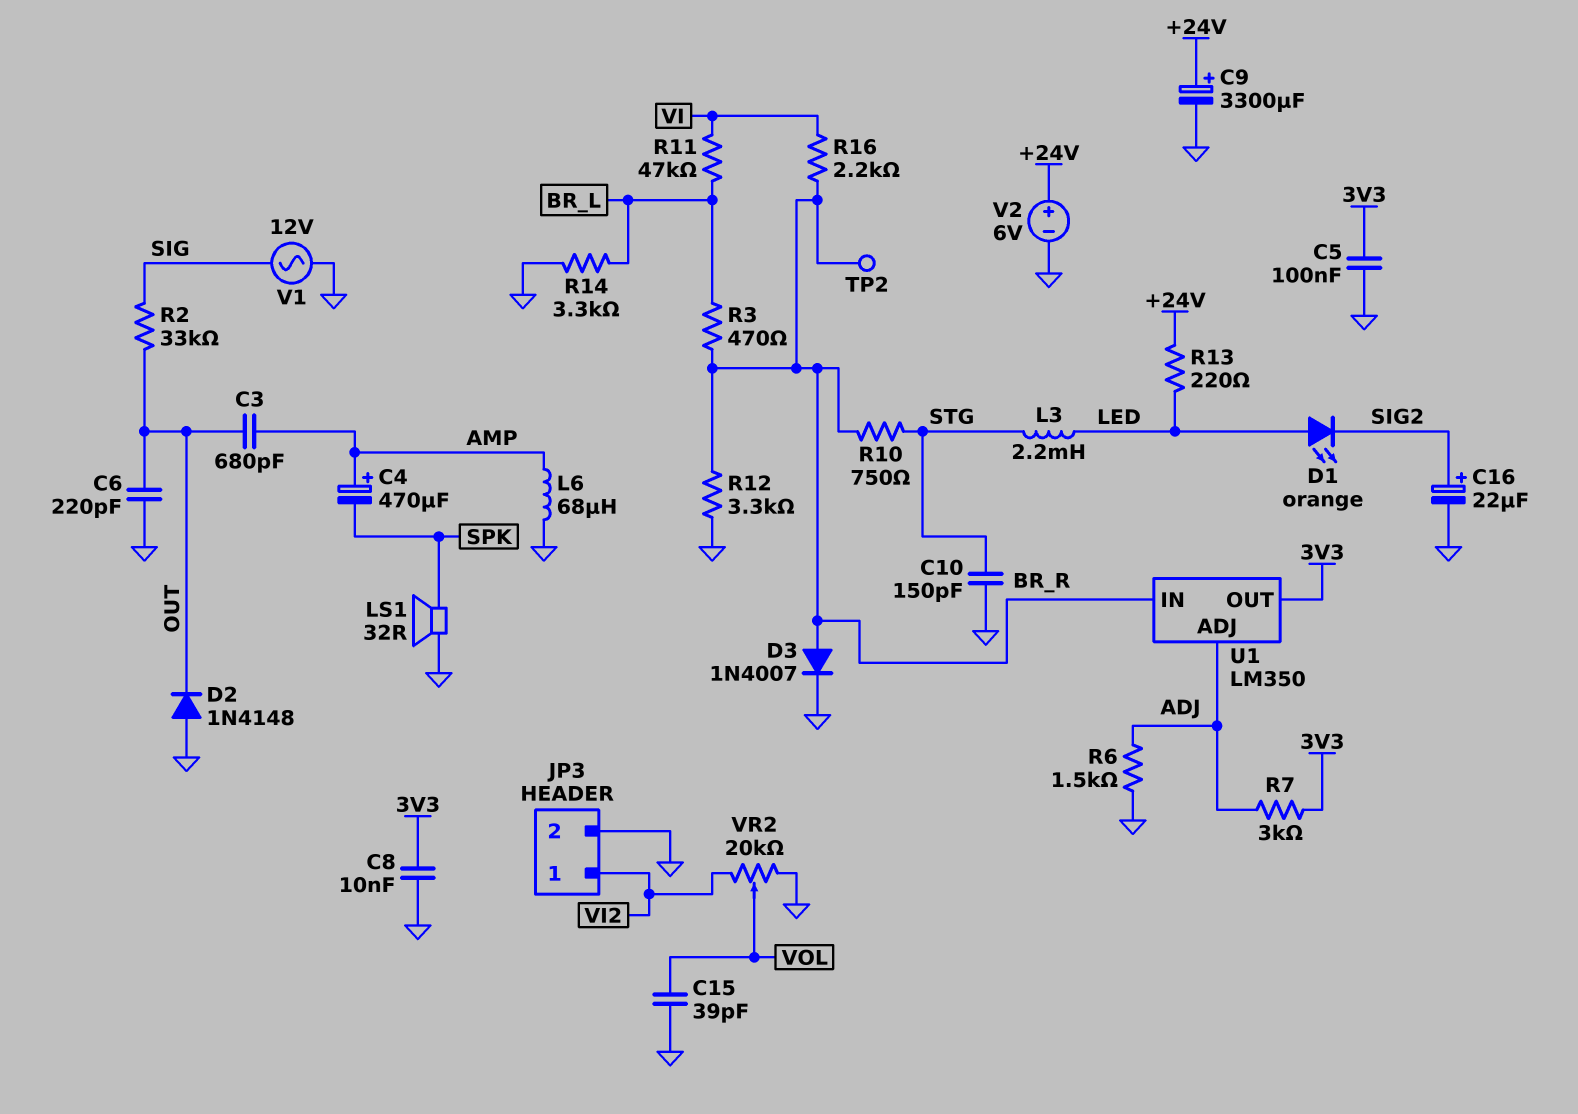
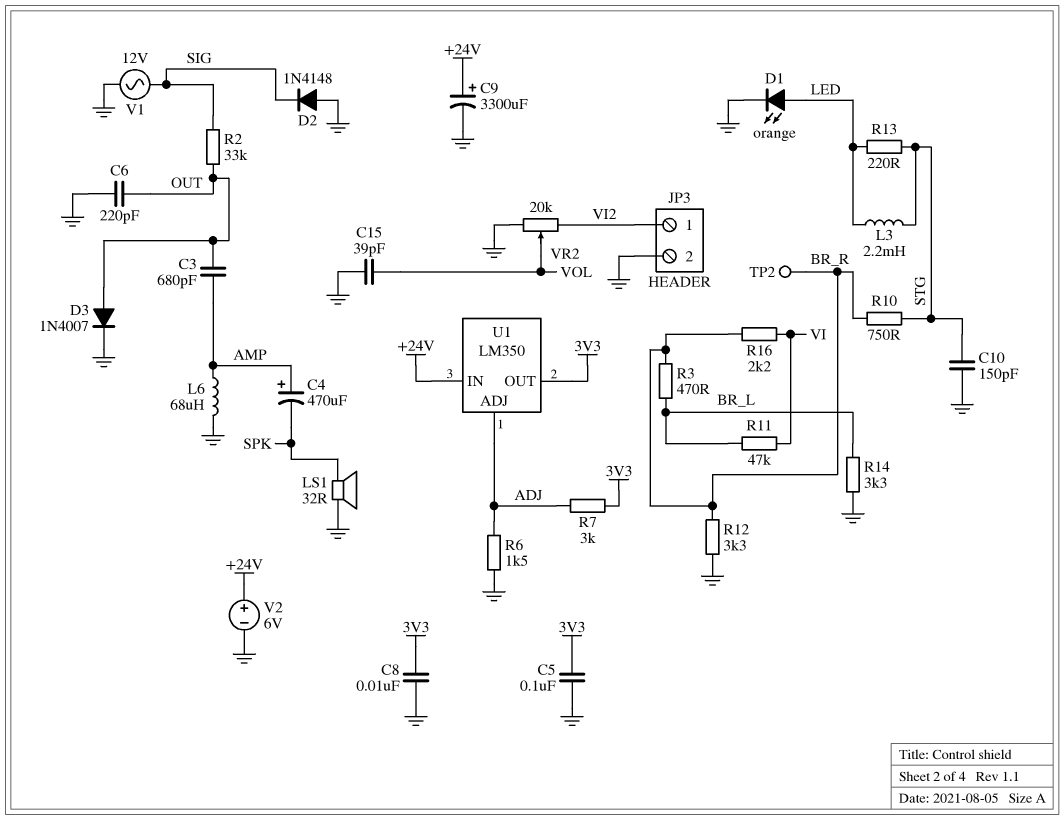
C16: 22uF (plus SIG2, minus GND) -> none
D1: LED orange (A LED, K SIG2) -> LED orange (A LED, K GND)
D2: diode 1N4148 (A GND, K OUT) -> diode 1N4148 (A GND, K SIG)
D3: diode 1N4007 (A BR_R, K GND) -> diode 1N4007 (A OUT, K GND)
R13: 220 (+24V, LED) -> 220 (LED, STG)
U1 pin IN: BR_R -> +24V

